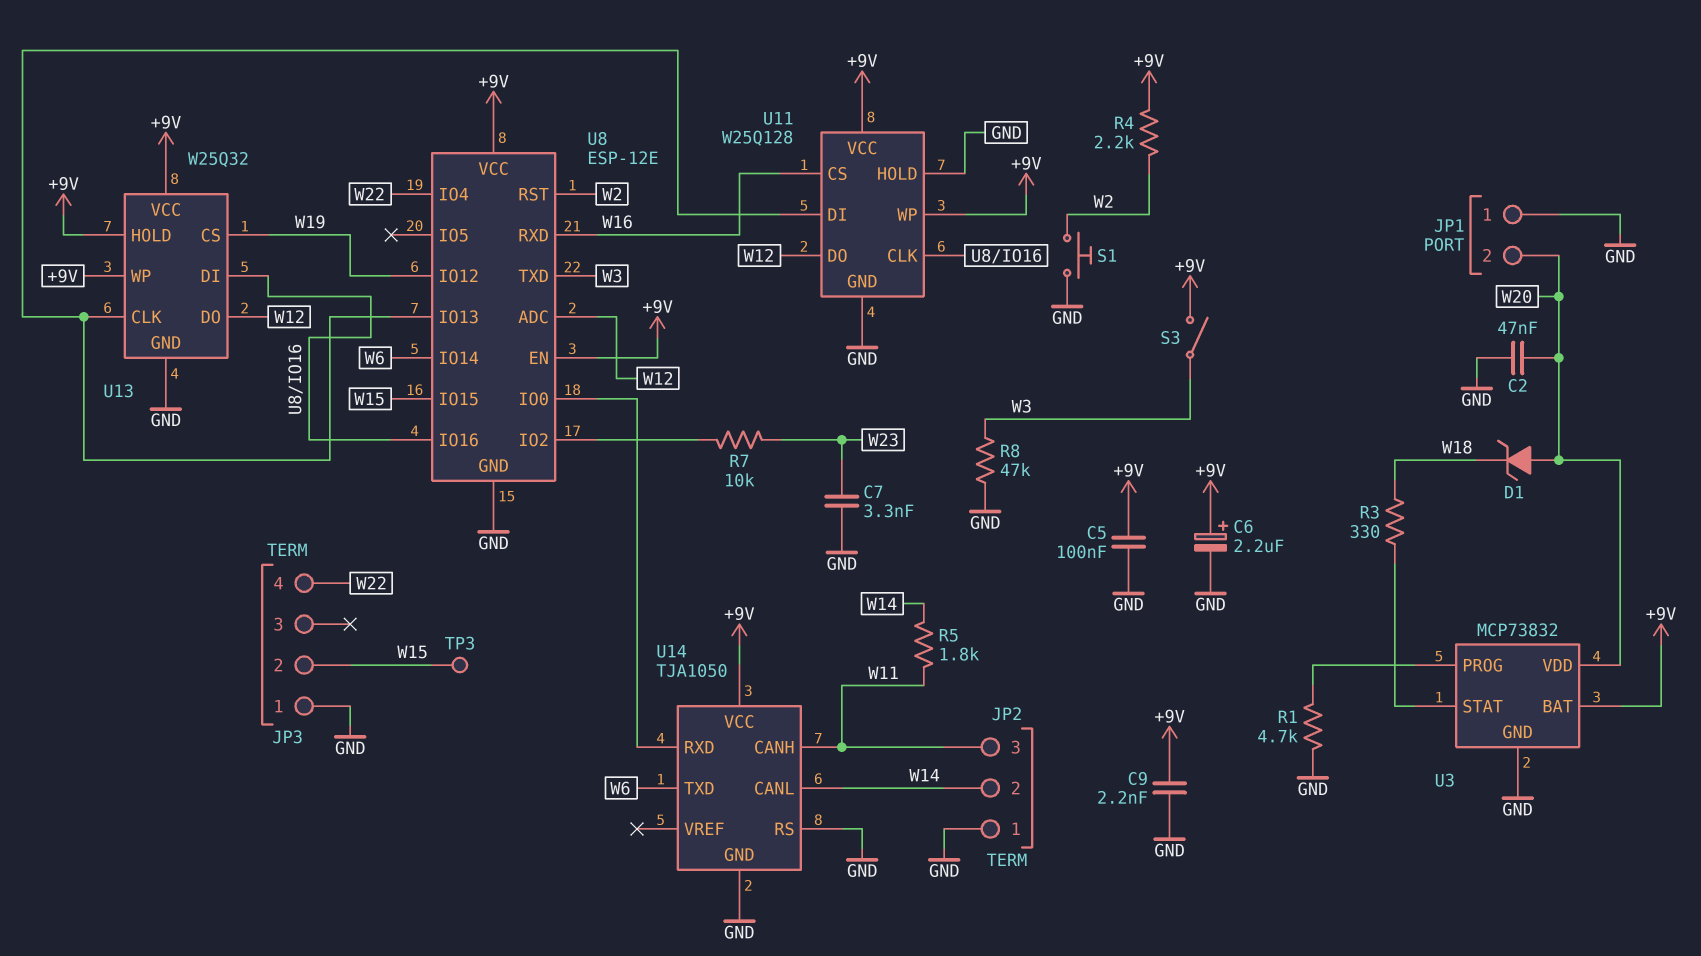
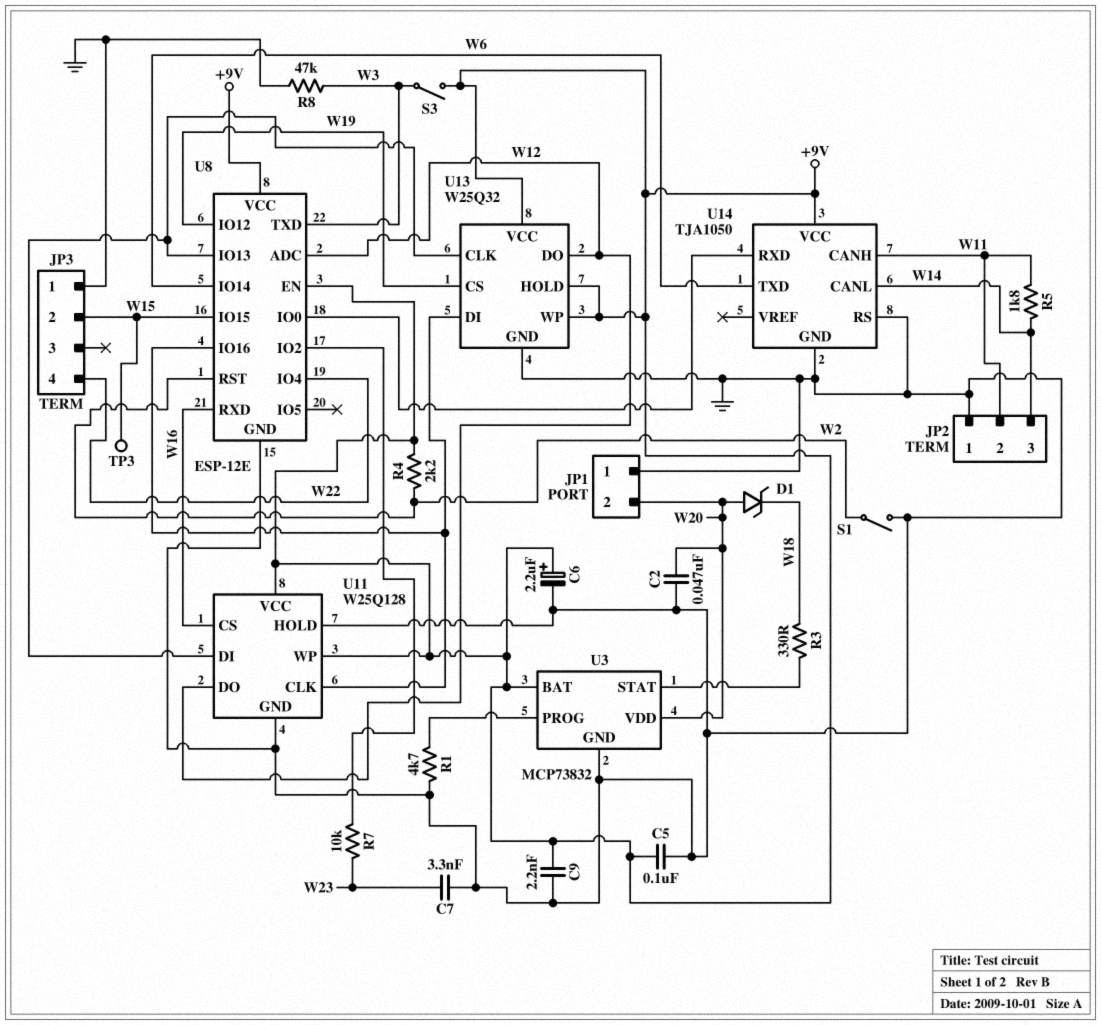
JP2 pin 2: W14 -> W11
JP2 pin 3: W11 -> W14
S1: button (GND, W2) -> switch (GND, W2)

